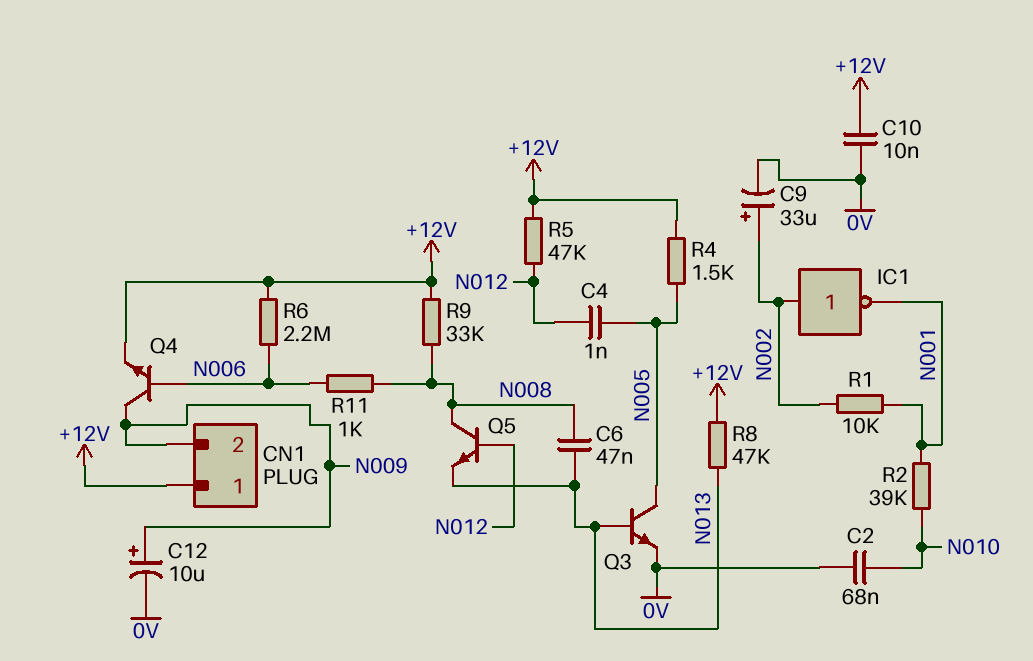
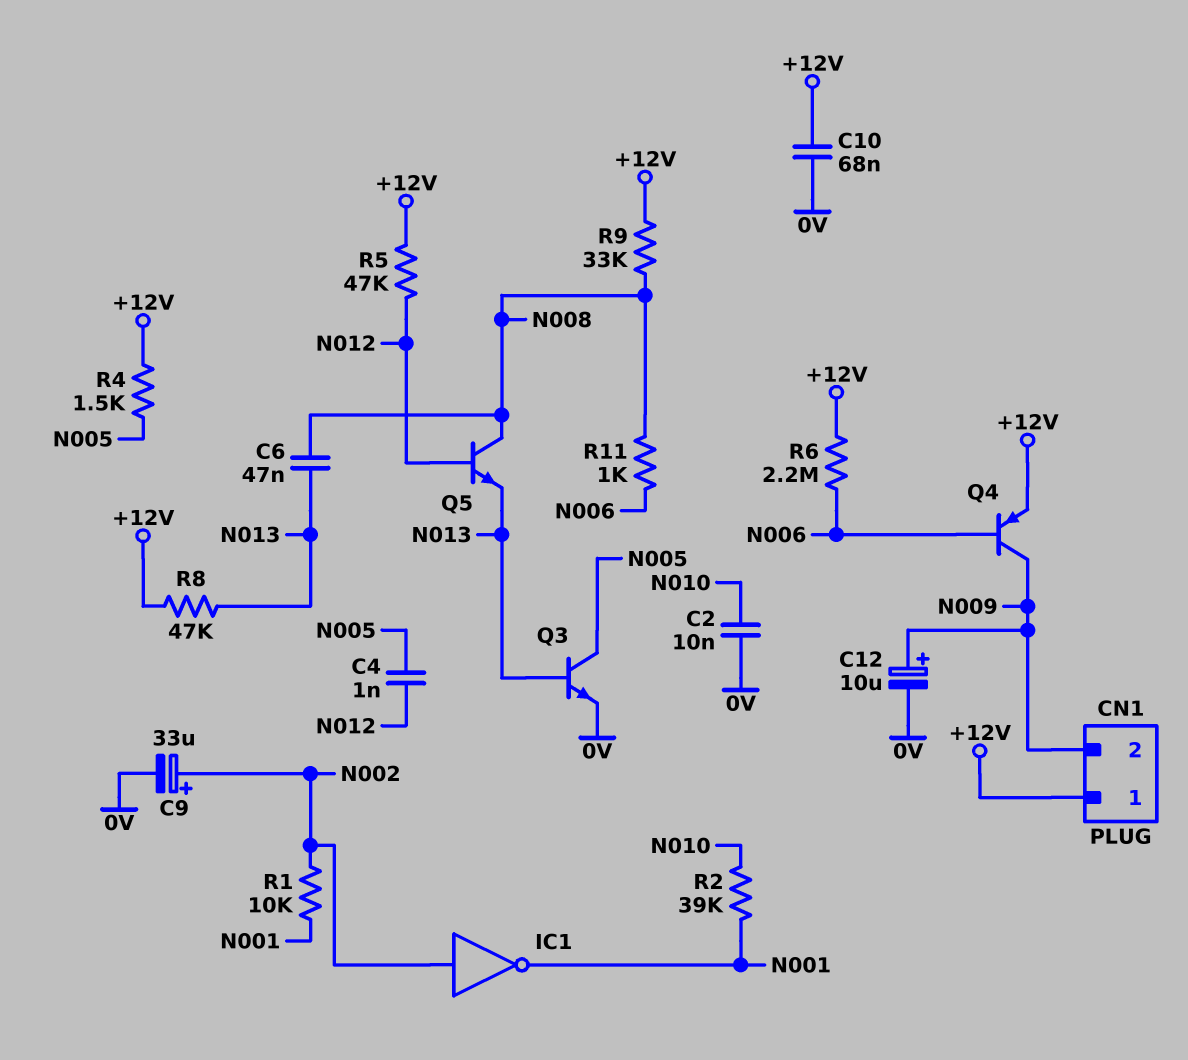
C2: 68nF (0V, N010) -> 10nF (0V, N010)
C10: 10nF (+12V, 0V) -> 68nF (+12V, 0V)
Q4: NPN (B N006, C N009, E +12V) -> PNP (B N006, C N009, E +12V)

